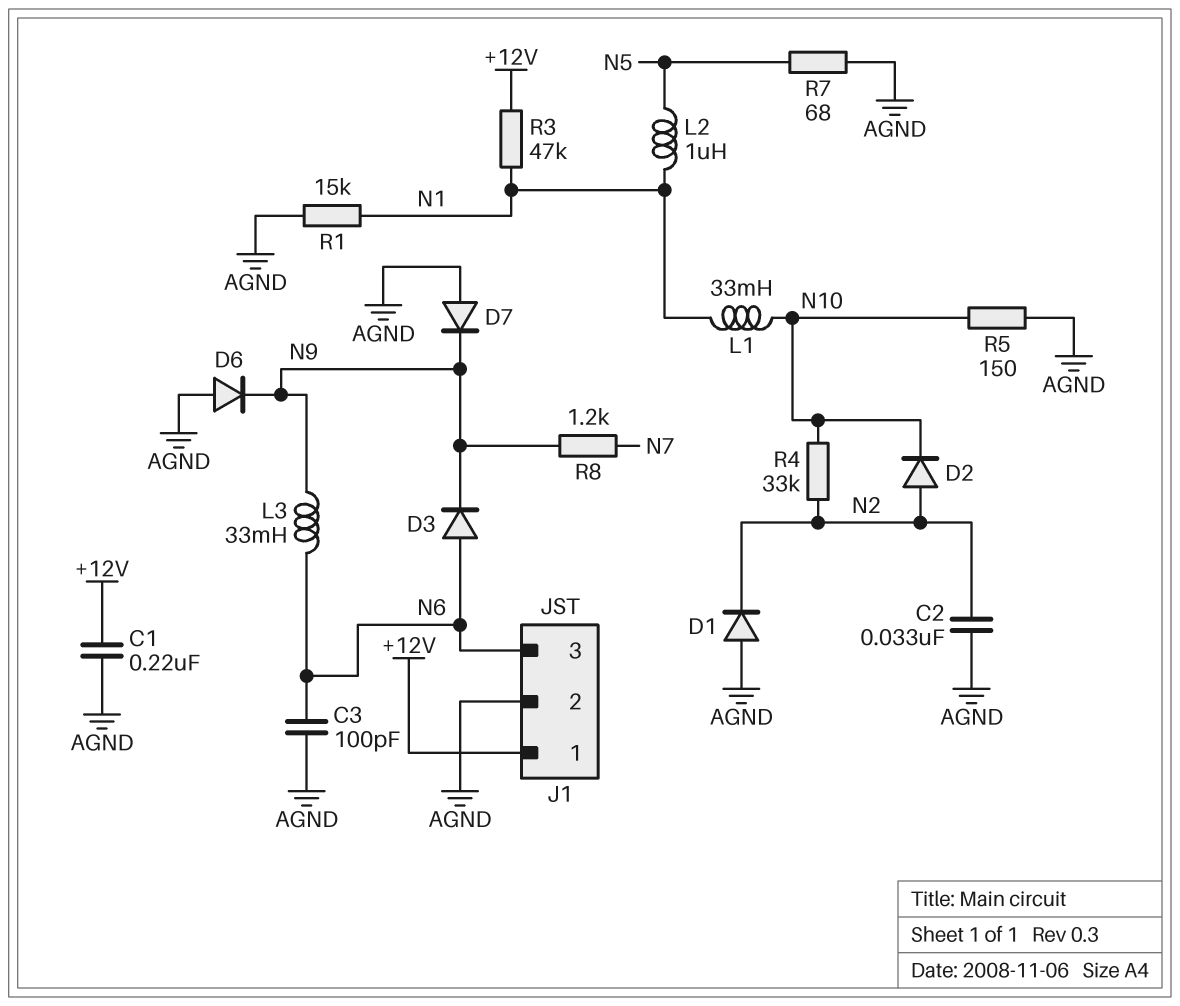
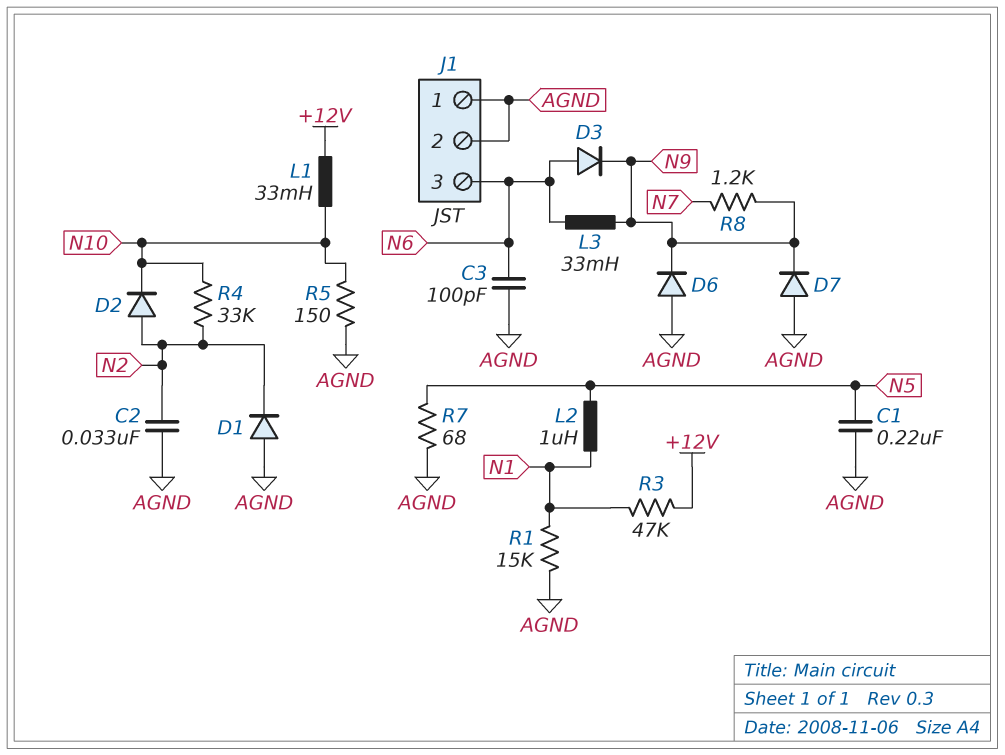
C1: 220nF (+12V, AGND) -> 220nF (AGND, N5)
J1 pin 1: +12V -> AGND
L1: 33mH (N1, N10) -> 33mH (+12V, N10)

